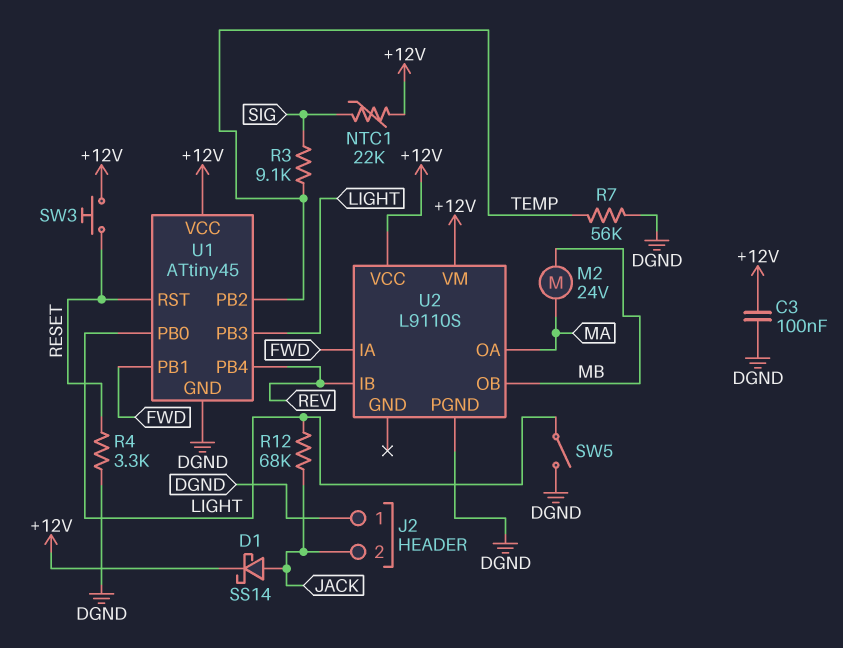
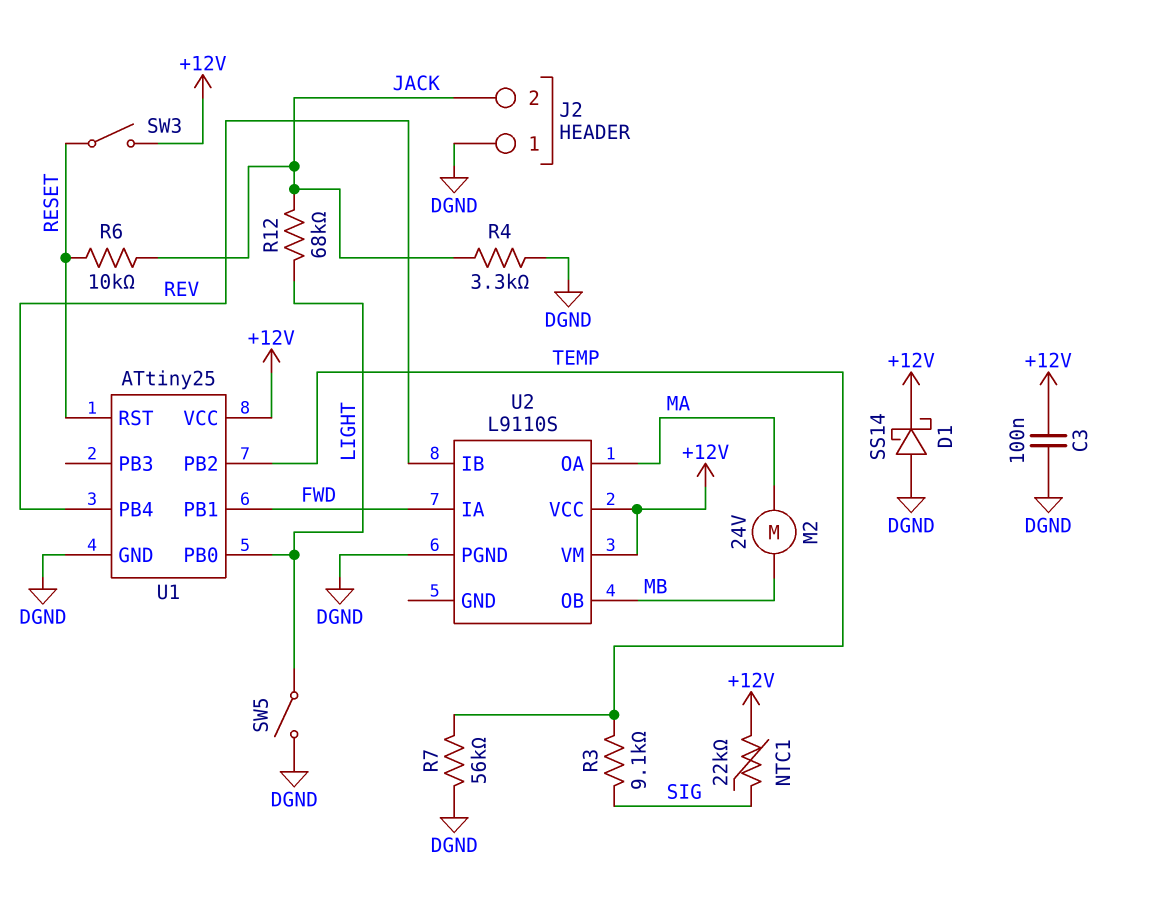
D1: schottky SS14 (A JACK, K +12V) -> schottky SS14 (A DGND, K +12V)
R4: 3.3k (DGND, RESET) -> 3.3k (DGND, JACK)
R6: none -> 10k (JACK, RESET)
SW3: button (+12V, RESET) -> switch (+12V, RESET)
U1: ATtiny45 -> ATtiny25
U1 pin PB3: LIGHT -> none

